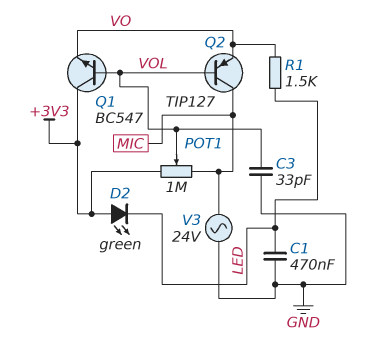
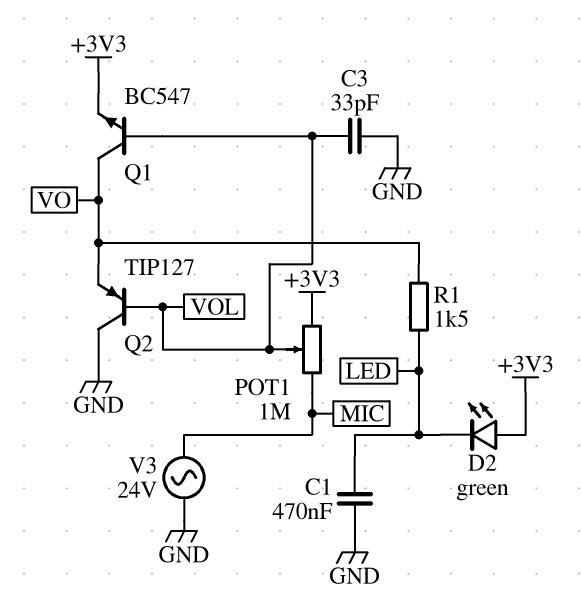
Q1: NPN BC547 (B VOL, C +3V3, E VO) -> NPN BC547 (B VOL, C VO, E +3V3)
Q2: PNP TIP127 (B VOL, C MIC, E VO) -> PNP TIP127 (B VOL, C GND, E VO)

